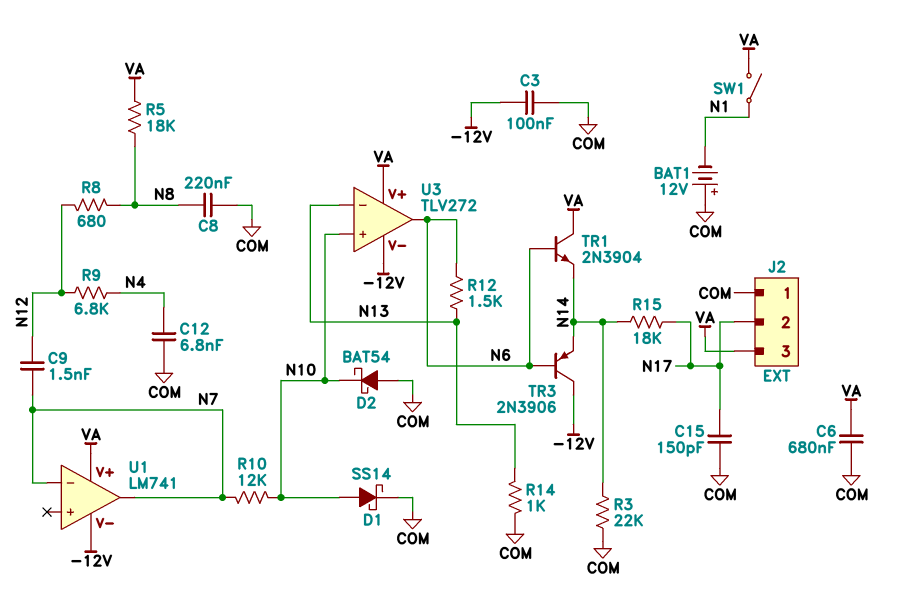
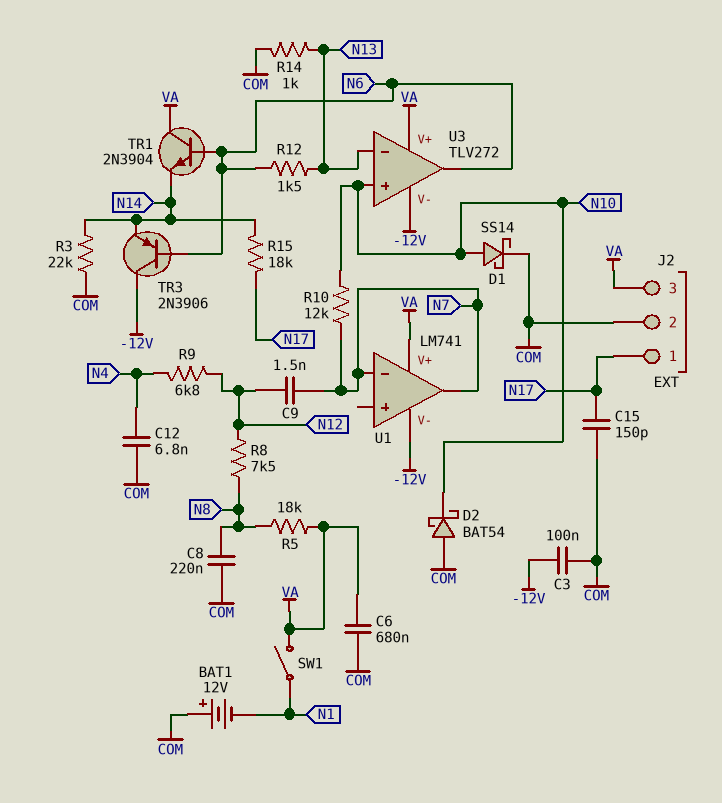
J2 pin 1: COM -> N17
J2 pin 2: N17 -> COM
R8: 680 (N8, N12) -> 7.5k (N8, N12)

